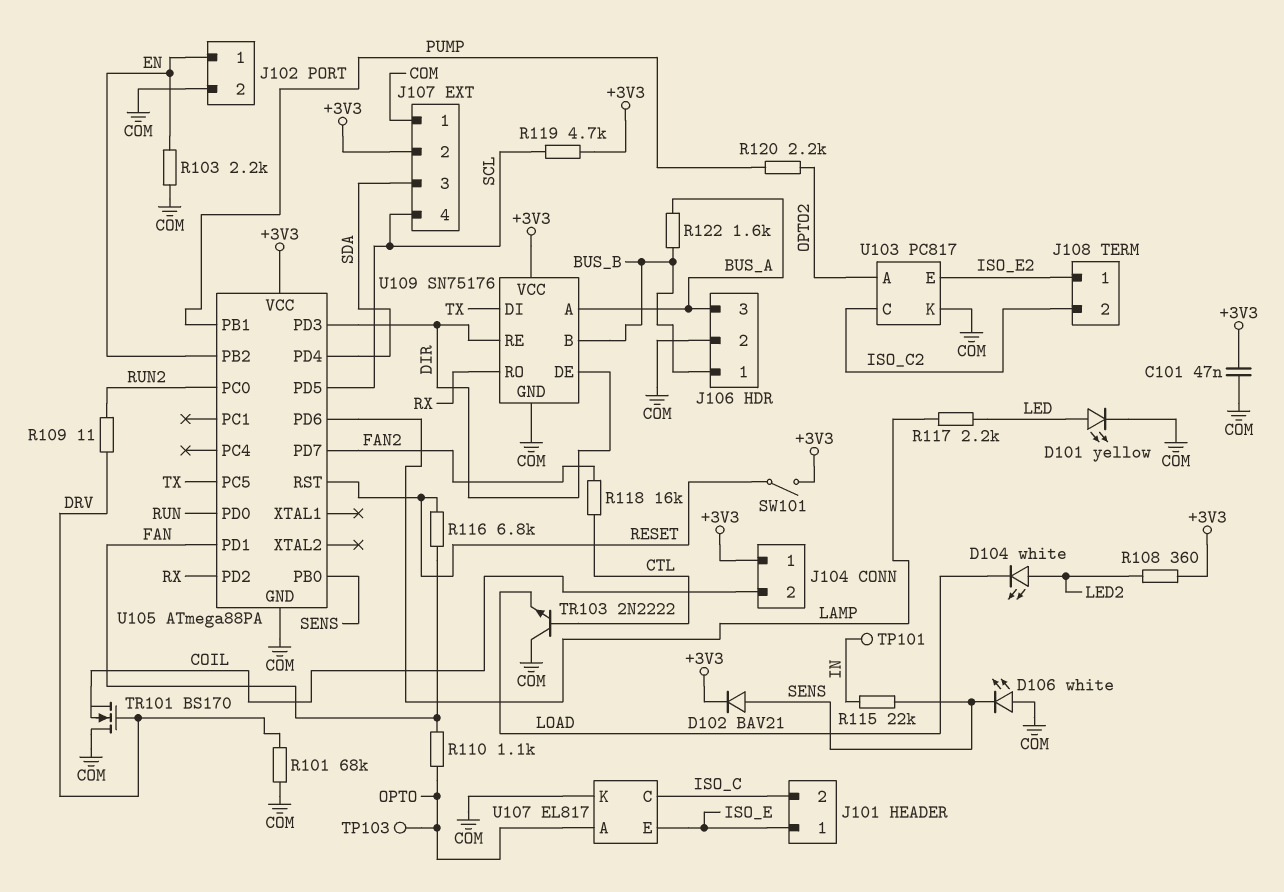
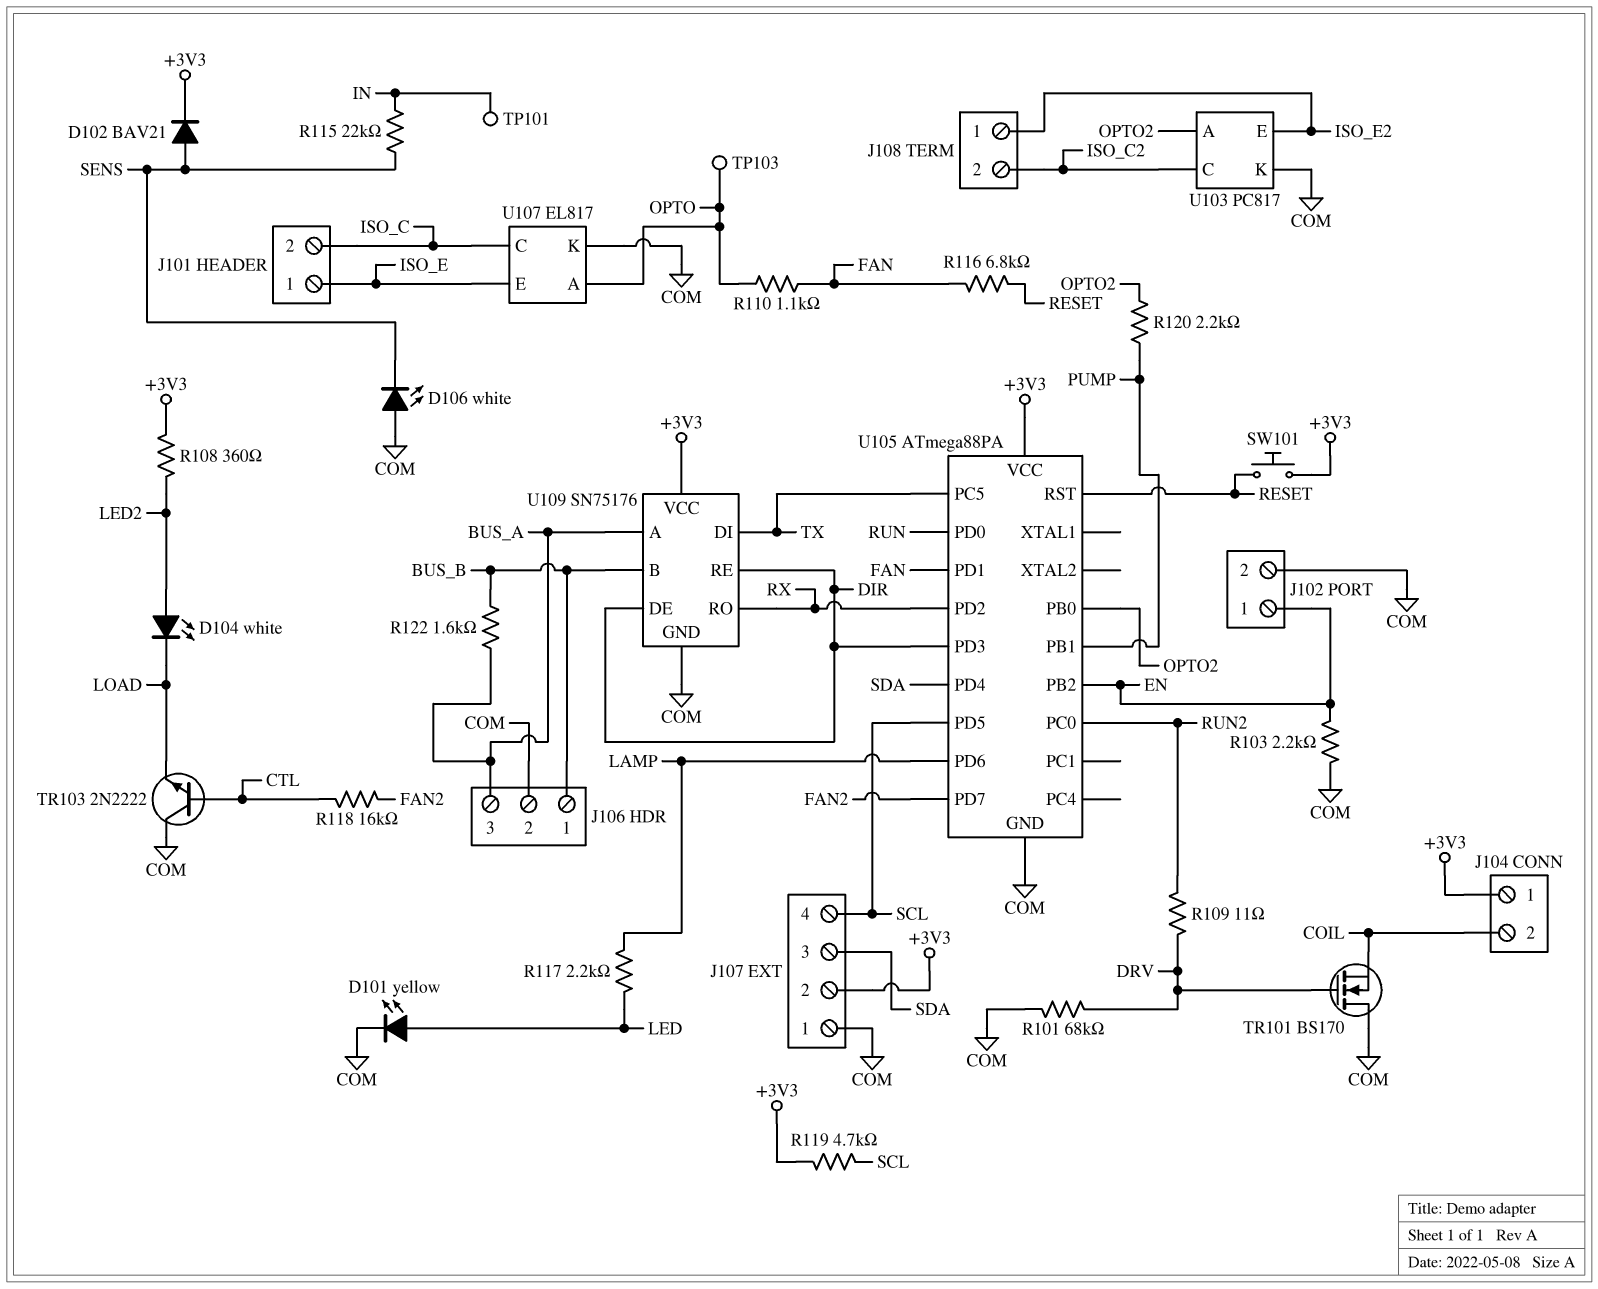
C101: 47nF (+3V3, COM) -> none
SW101: switch (+3V3, RESET) -> button (+3V3, RESET)
U105 pin PB0: SENS -> OPTO2

